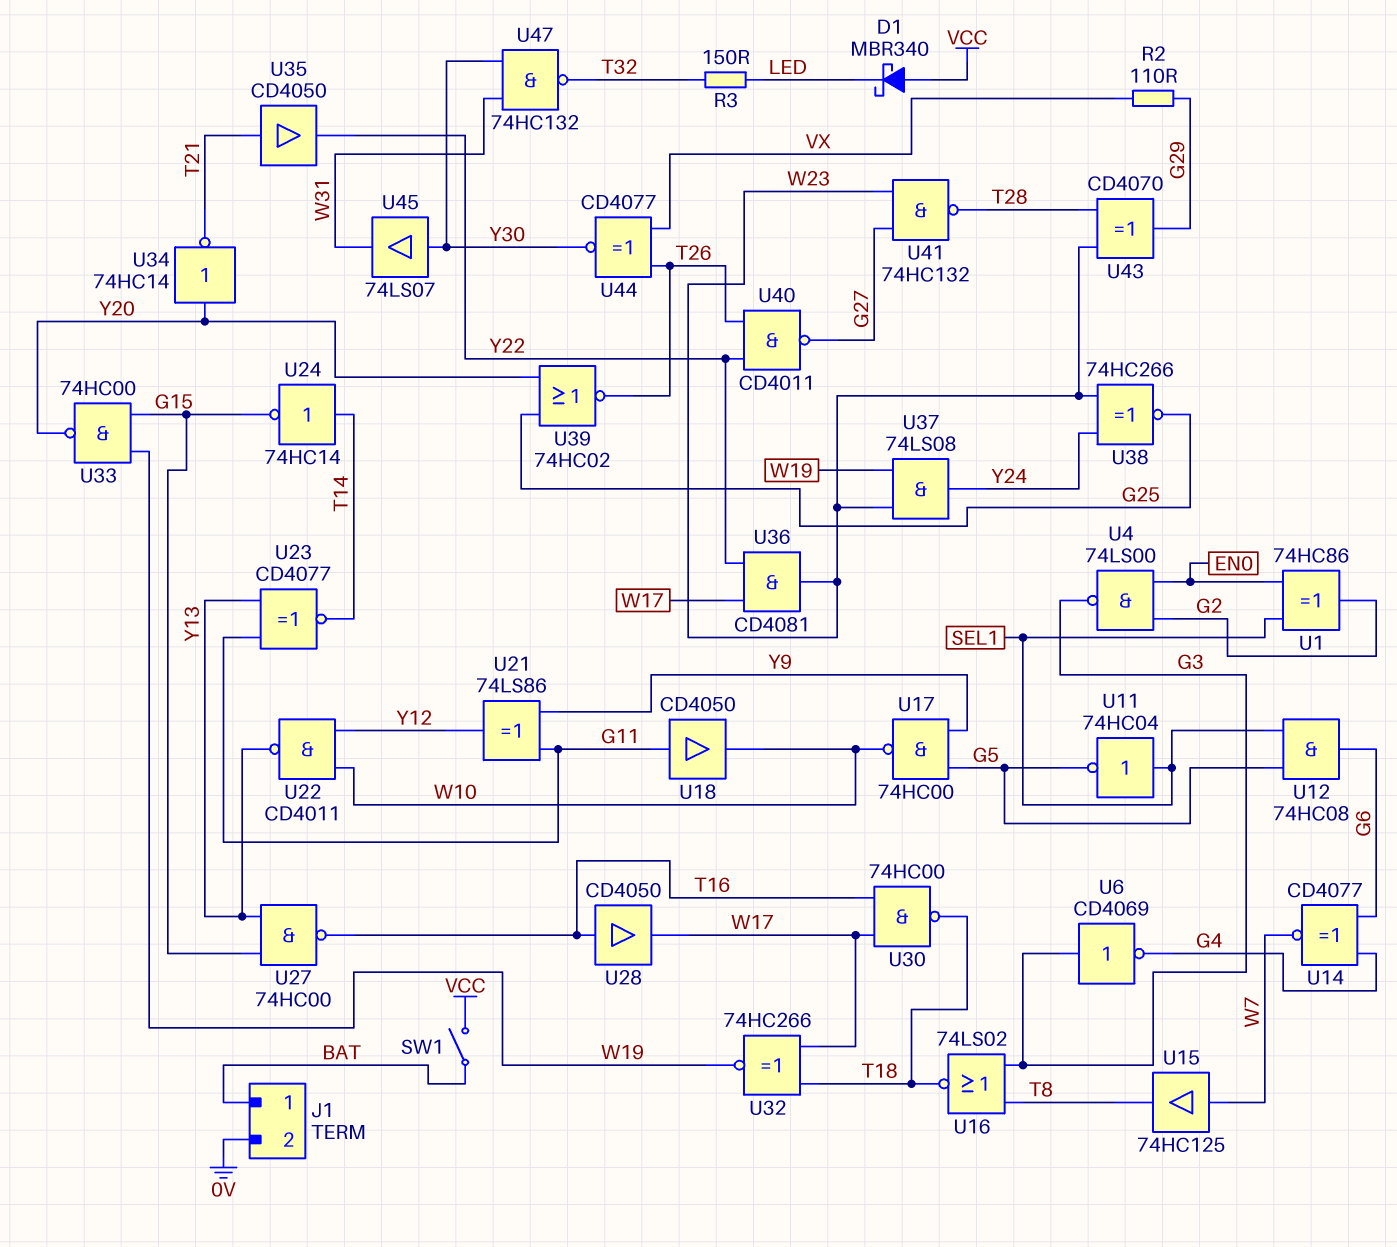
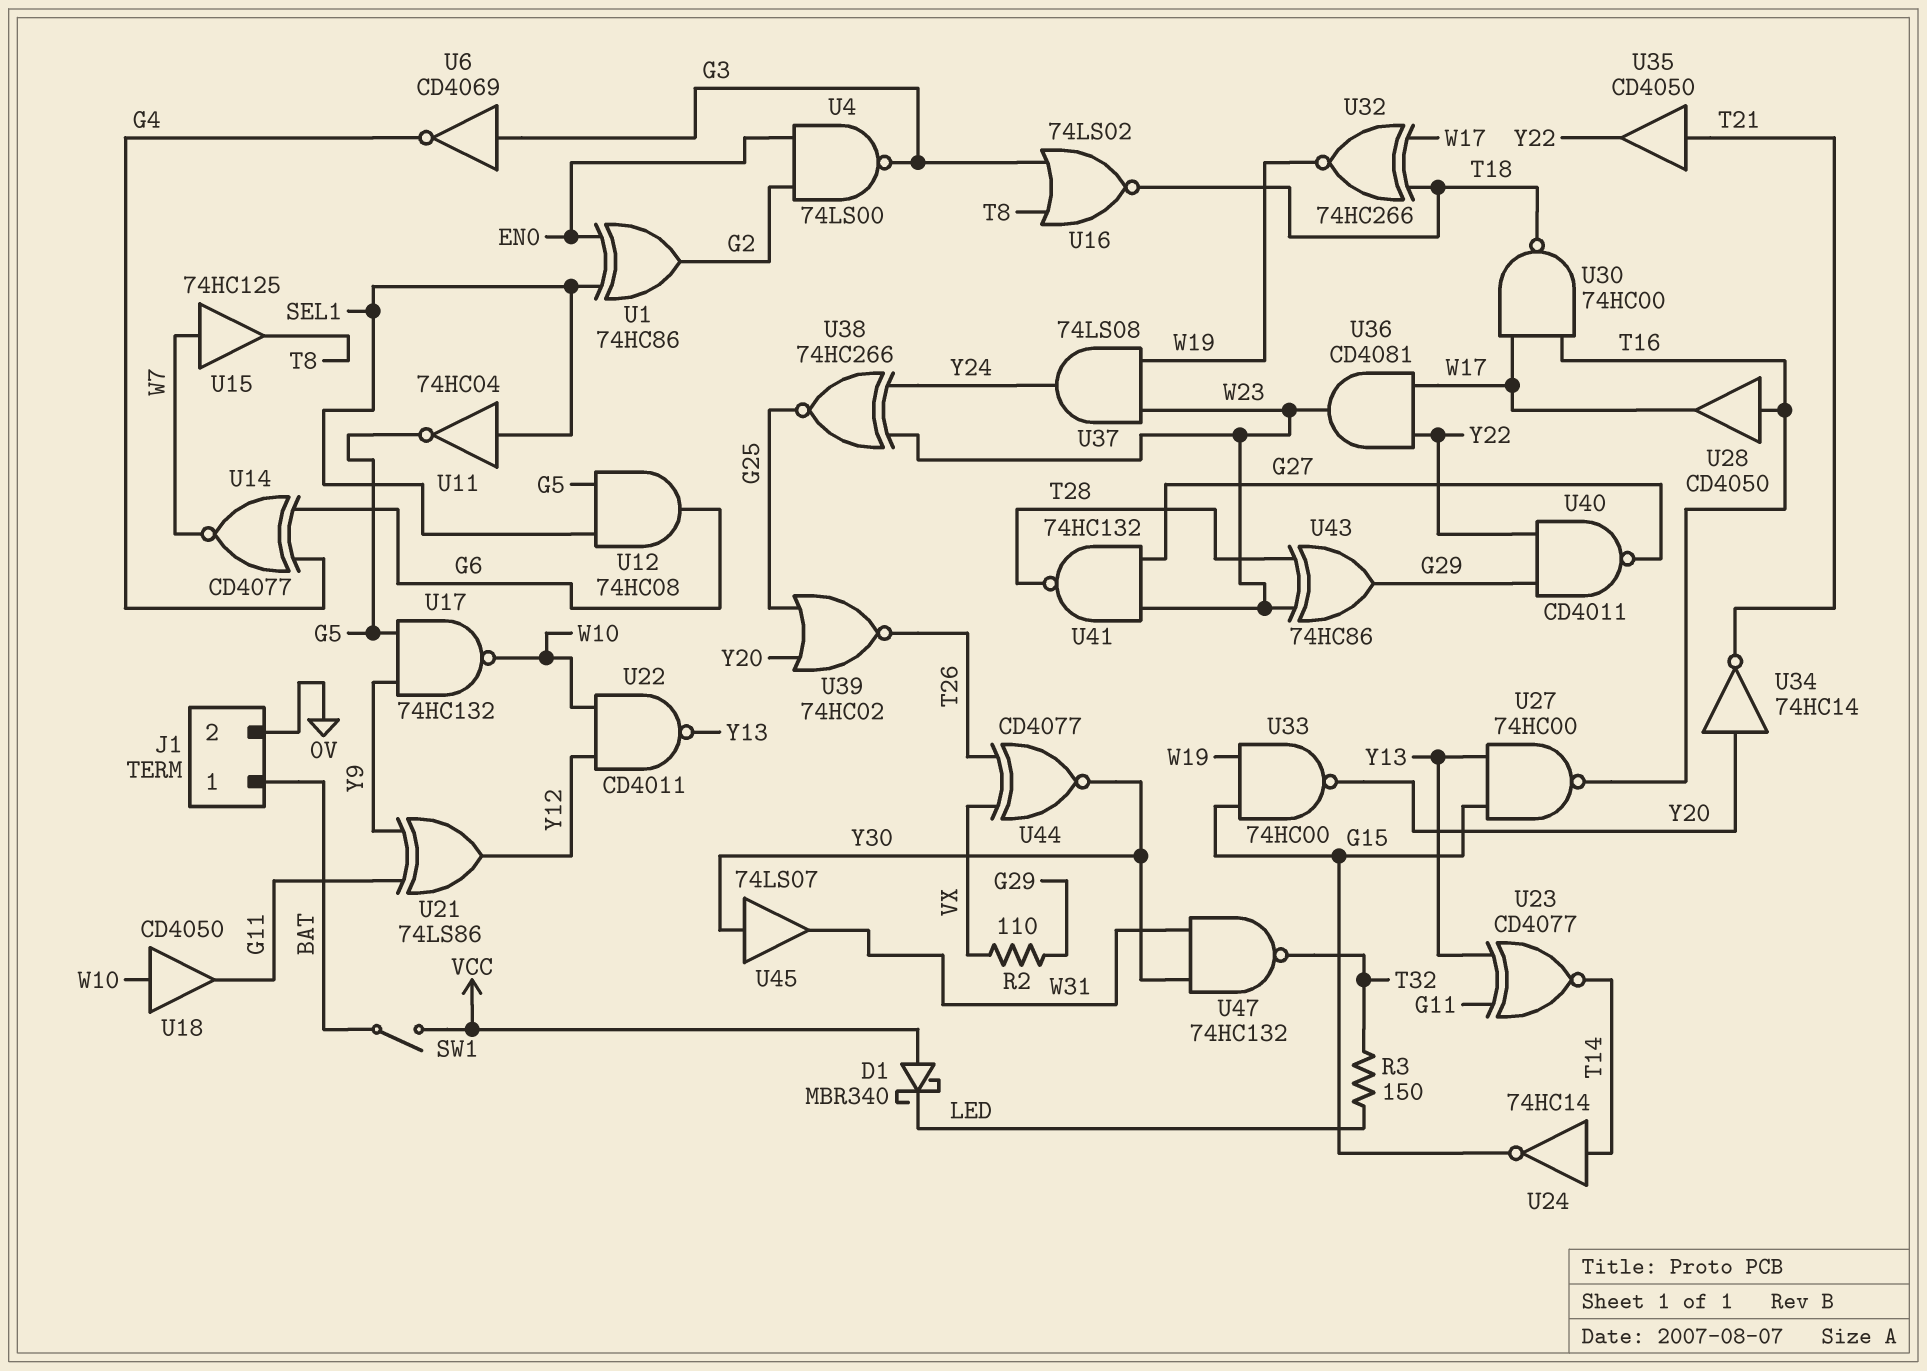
U17: NAND 74HC00 (in G5, in Y9, out W10) -> NAND 74HC132 (in G5, in Y9, out W10)
U18: buffer CD4050 (in G11, out W10) -> buffer CD4050 (in W10, out G11)
U40: NAND CD4011 (in T26, in Y22, out G27) -> NAND CD4011 (in G29, in Y22, out G27)
U43: XOR CD4070 (in T28, in W23, out G29) -> XOR 74HC86 (in T28, in W23, out G29)

